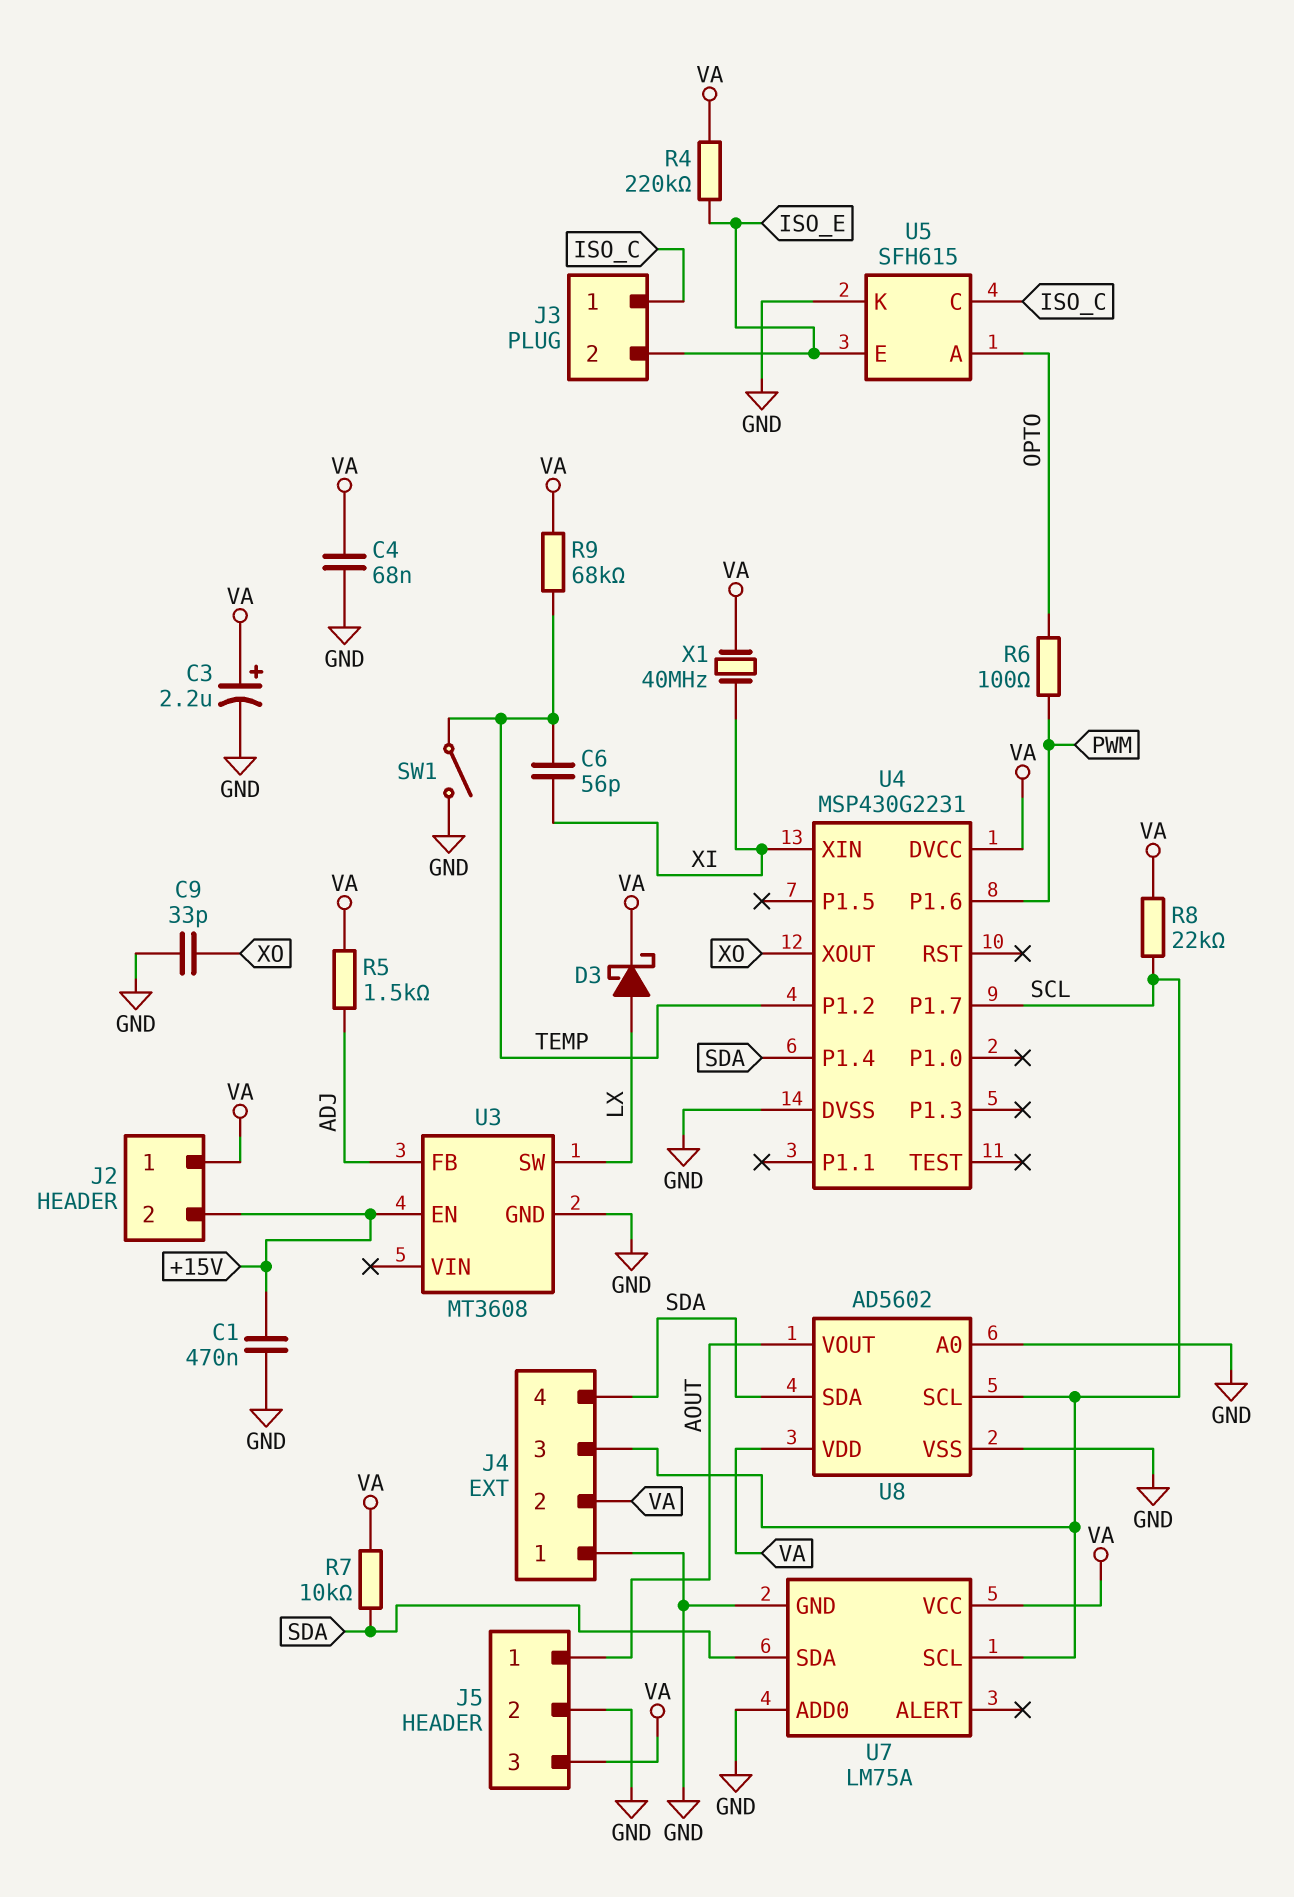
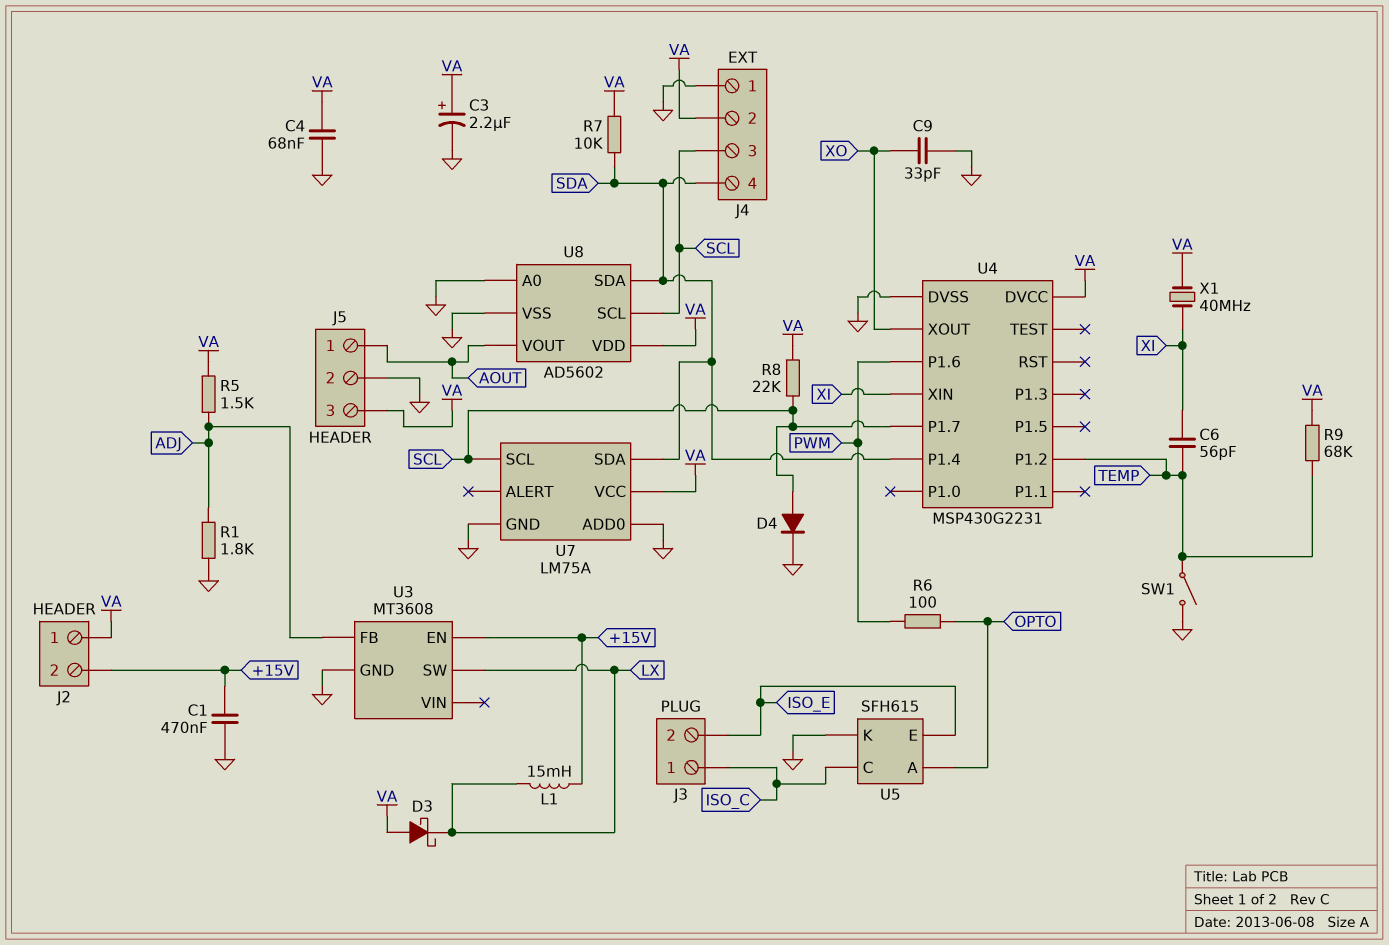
D3: schottky (A LX, K VA) -> schottky (A VA, K LX)
D4: none -> diode (A SCL, K GND)
L1: none -> 15mH (+15V, LX)
R1: none -> 1.8k (ADJ, GND)
R4: 220k (ISO_E, VA) -> none

